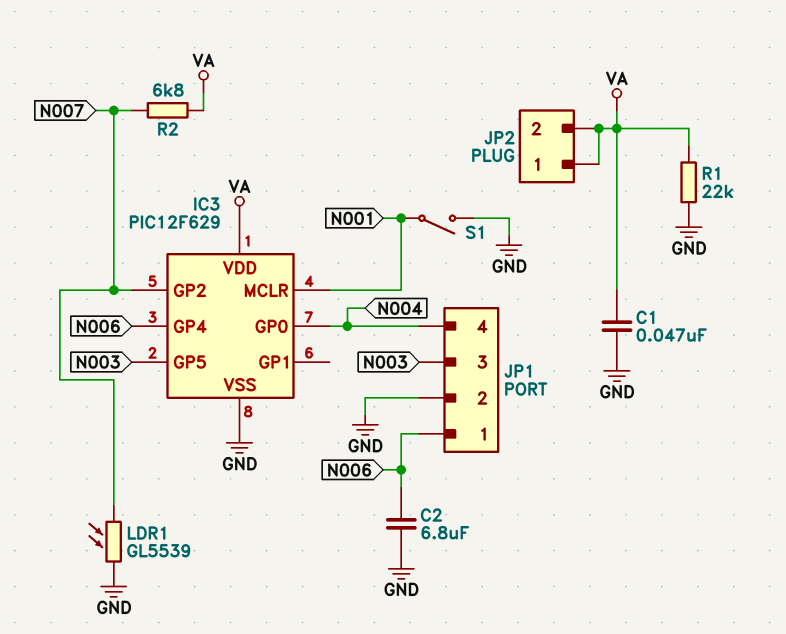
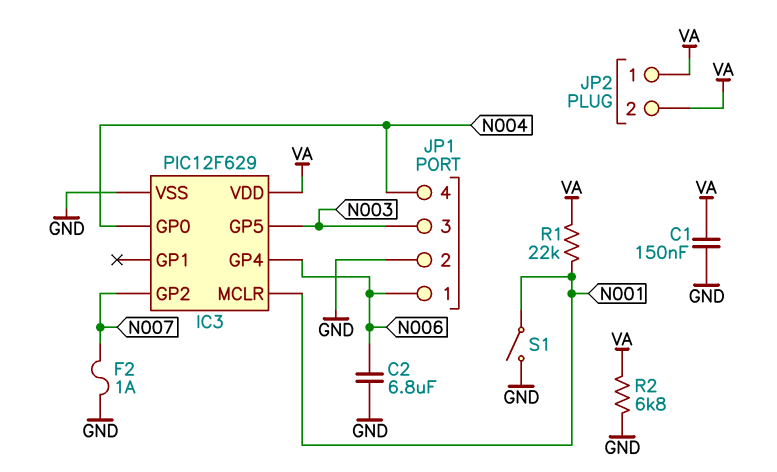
C1: 47nF (GND, VA) -> 150nF (GND, VA)
F2: none -> 1A (GND, N007)
LDR1: GL5539 (GND, N007) -> none
R1: 22k (GND, VA) -> 22k (N001, VA)
R2: 6.8k (N007, VA) -> 6.8k (GND, VA)

